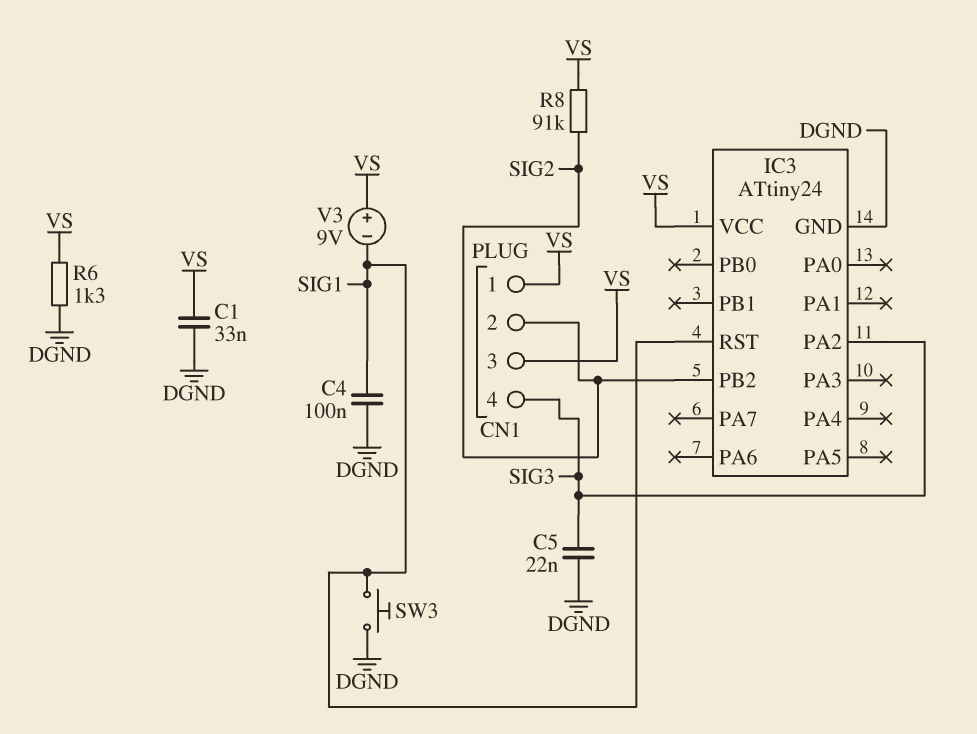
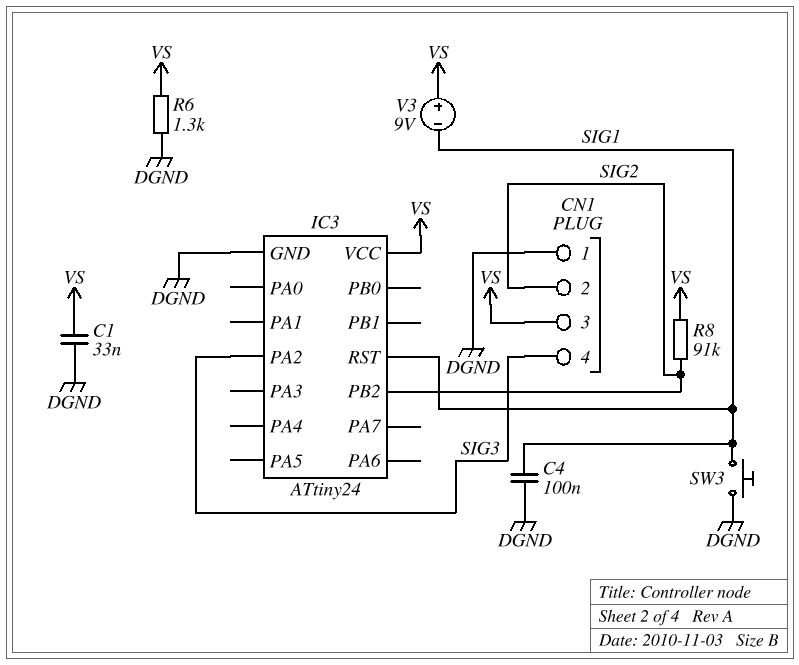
C5: 22nF (DGND, SIG3) -> none
CN1 pin 1: VS -> DGND

